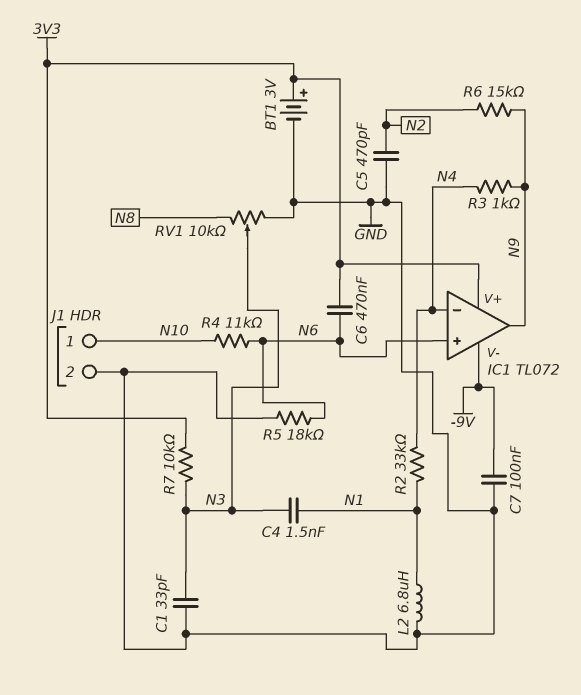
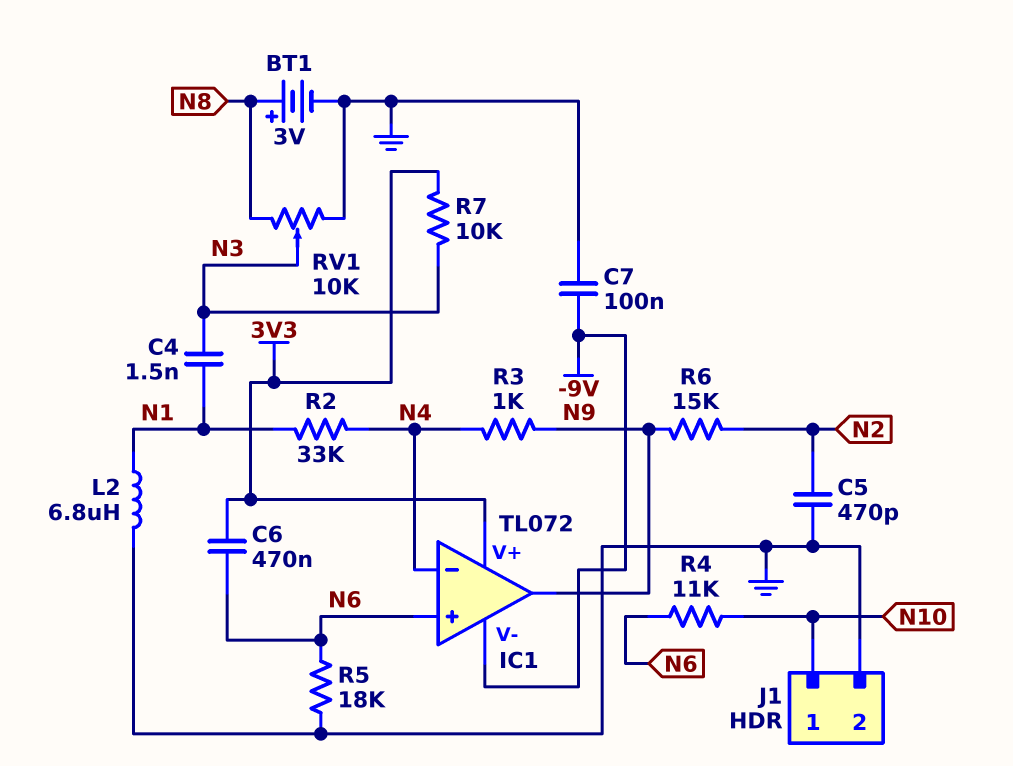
BT1: 3V (plus 3V3, minus GND) -> 3V (plus N8, minus GND)
C1: 33pF (GND, N3) -> none

